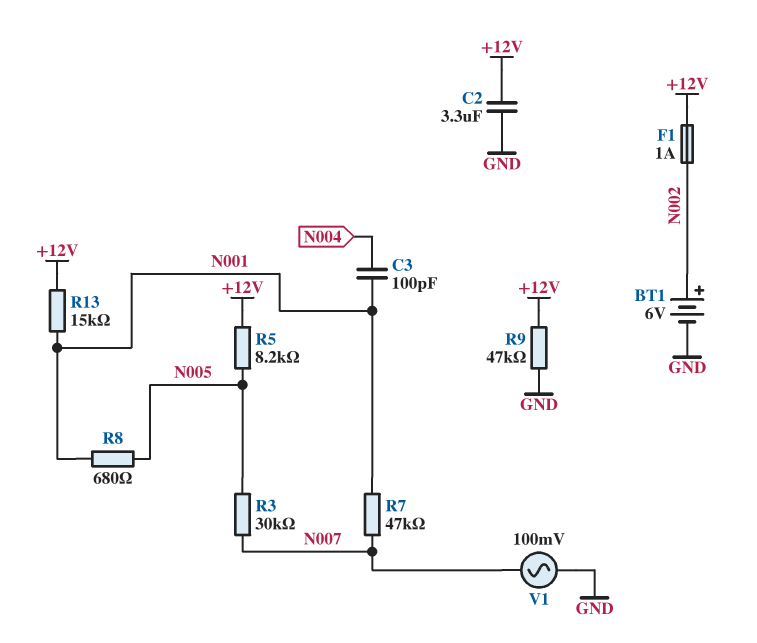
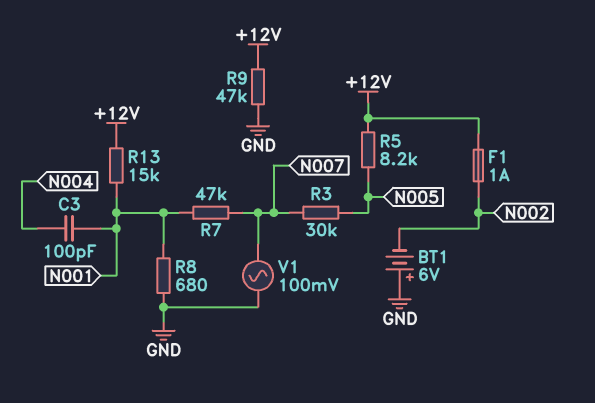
BT1: 6V (plus N002, minus GND) -> 6V (plus GND, minus N002)
C2: 3.3uF (+12V, GND) -> none
R8: 680 (N001, N005) -> 680 (GND, N001)

